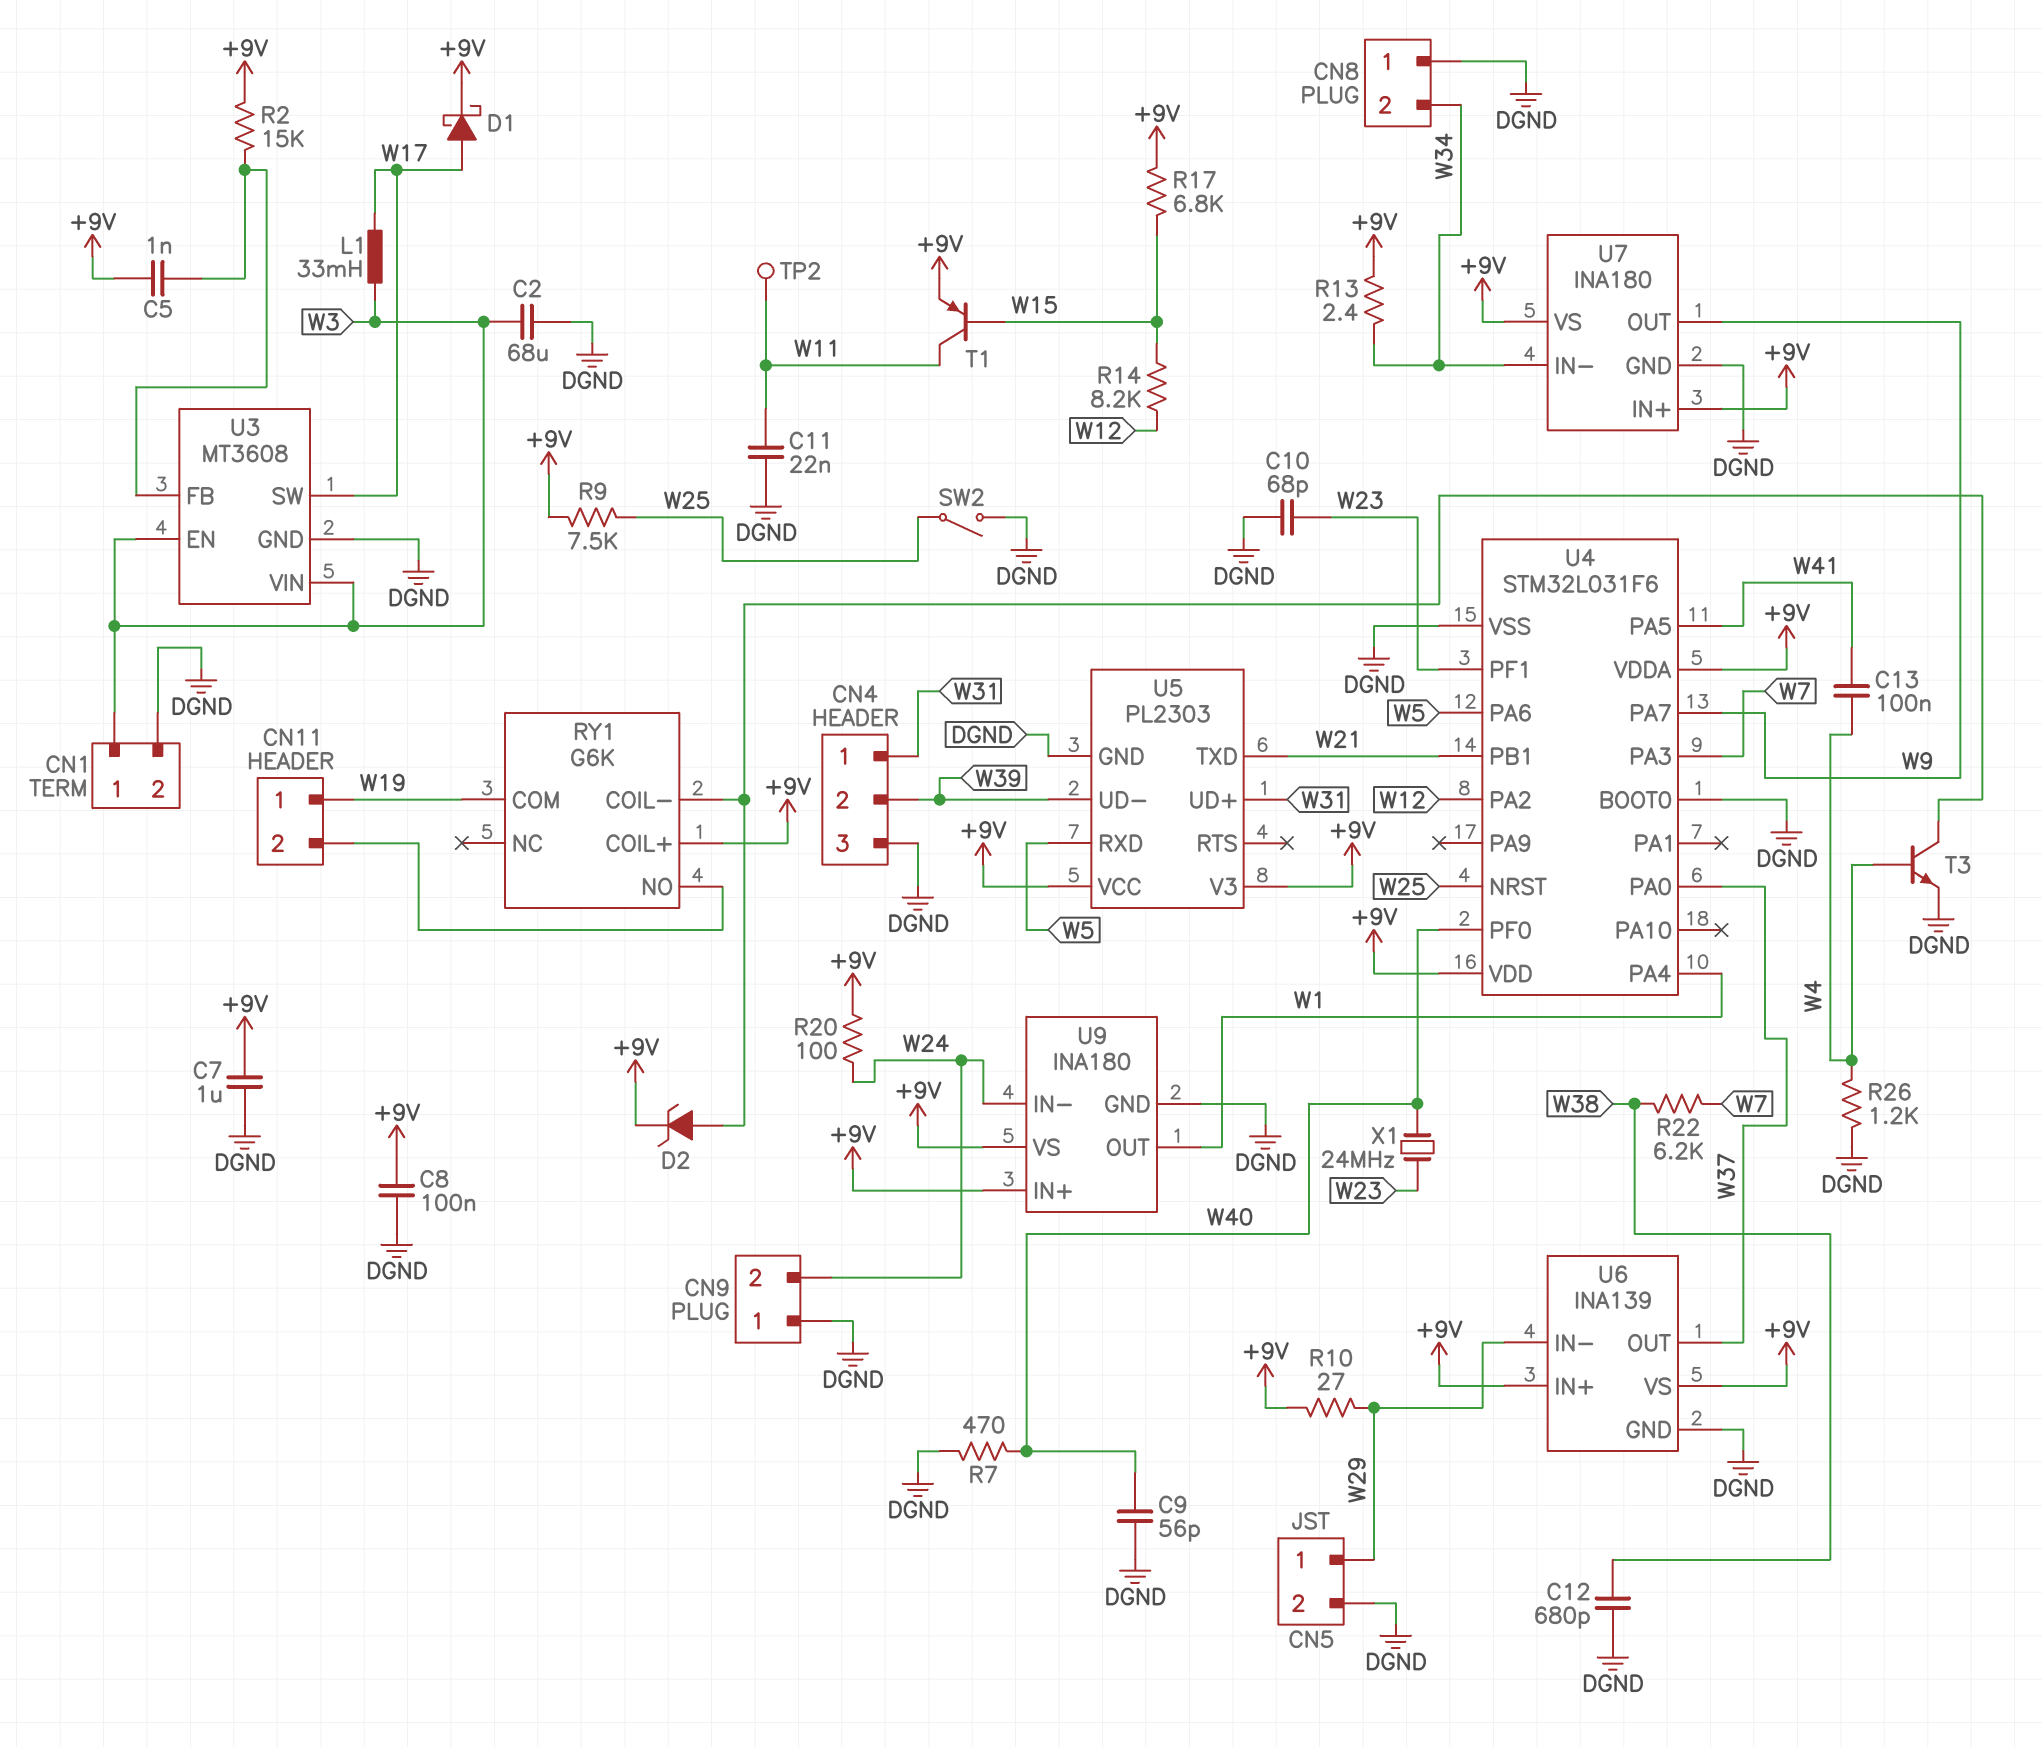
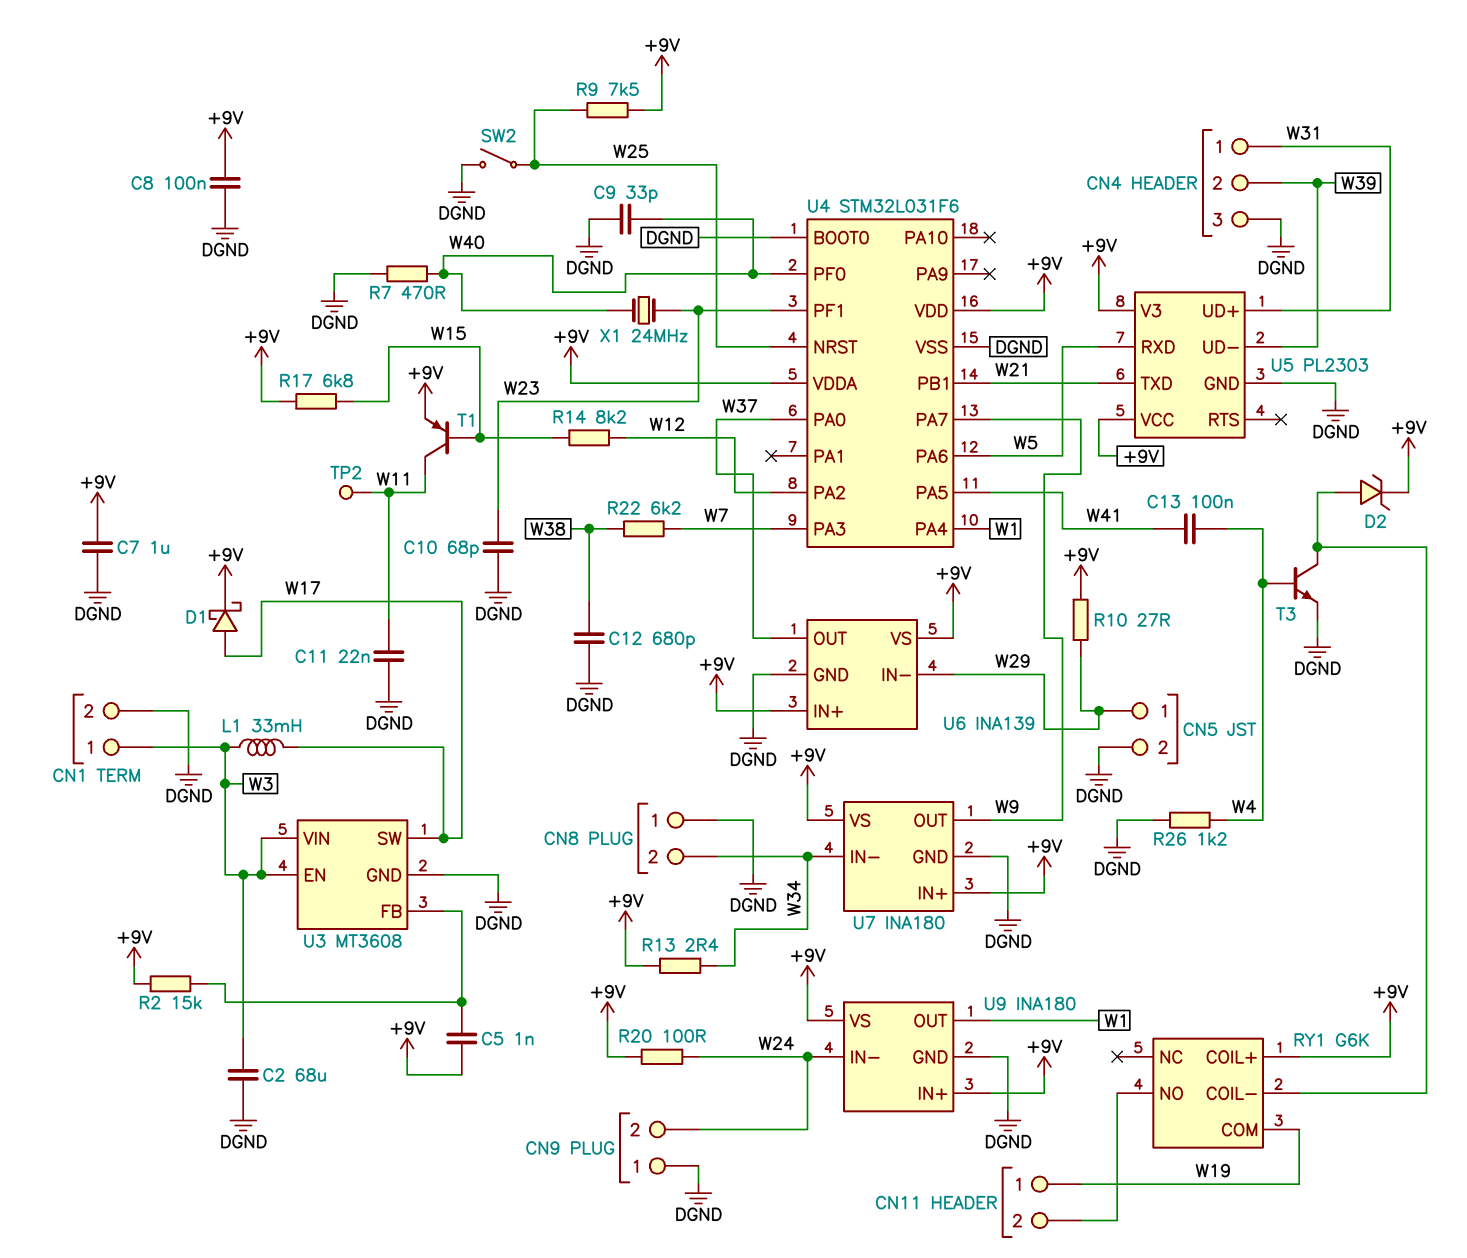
C9: 56pF (DGND, W40) -> 33pF (DGND, W40)

